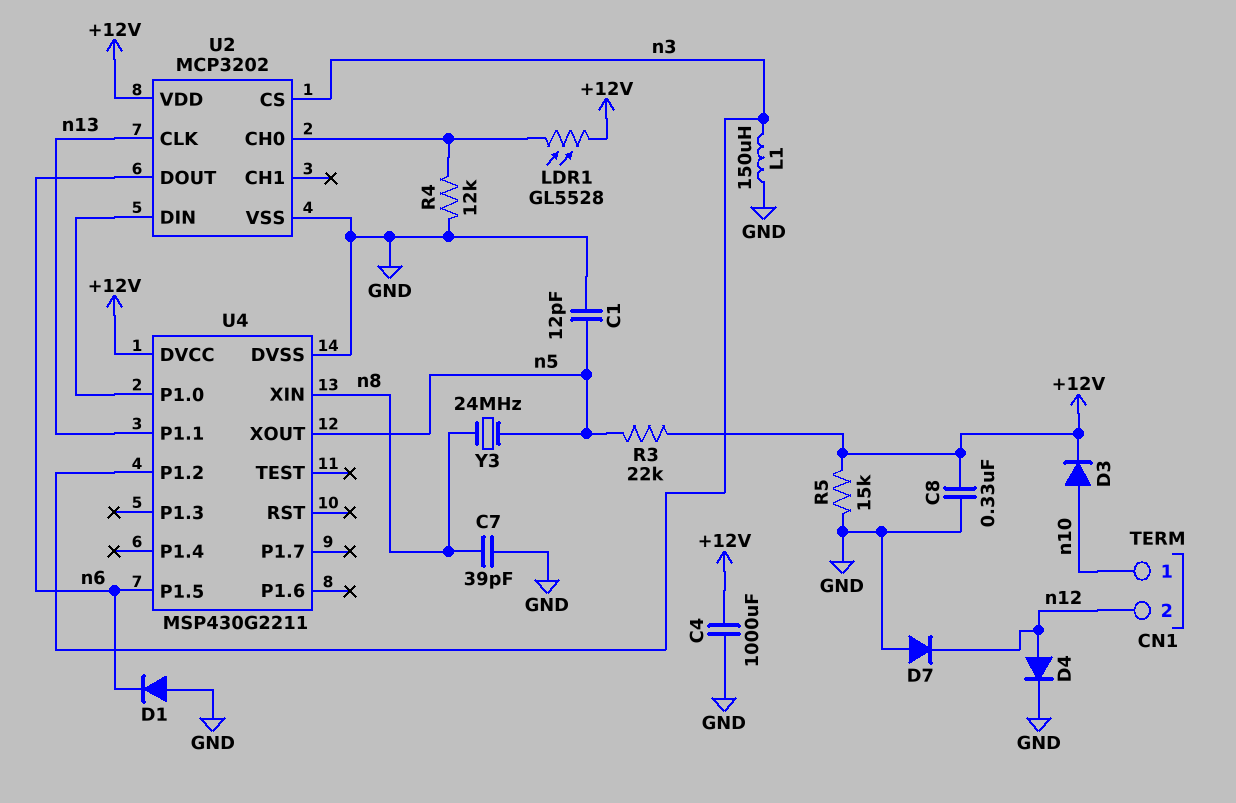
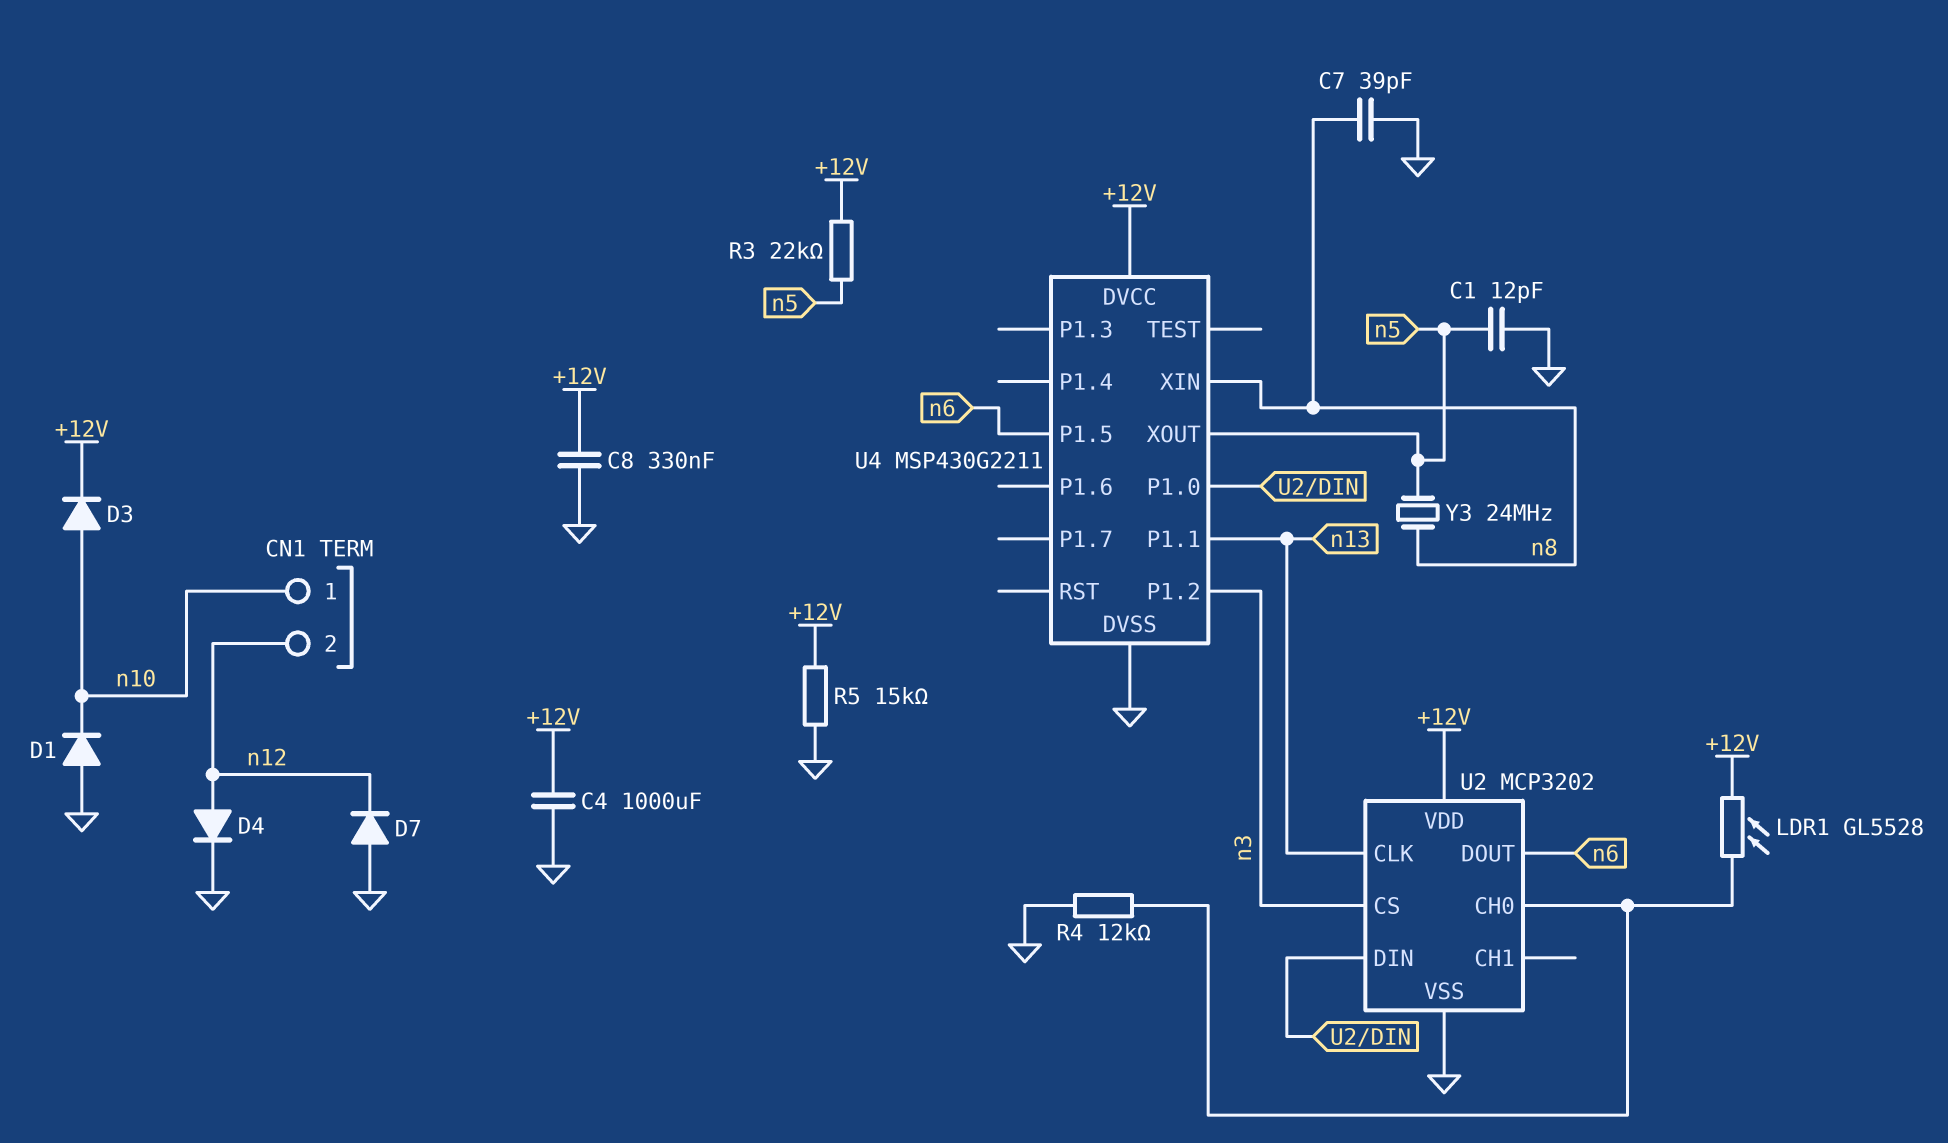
D1: diode (A GND, K n6) -> diode (A GND, K n10)
L1: 150uH (GND, n3) -> none

